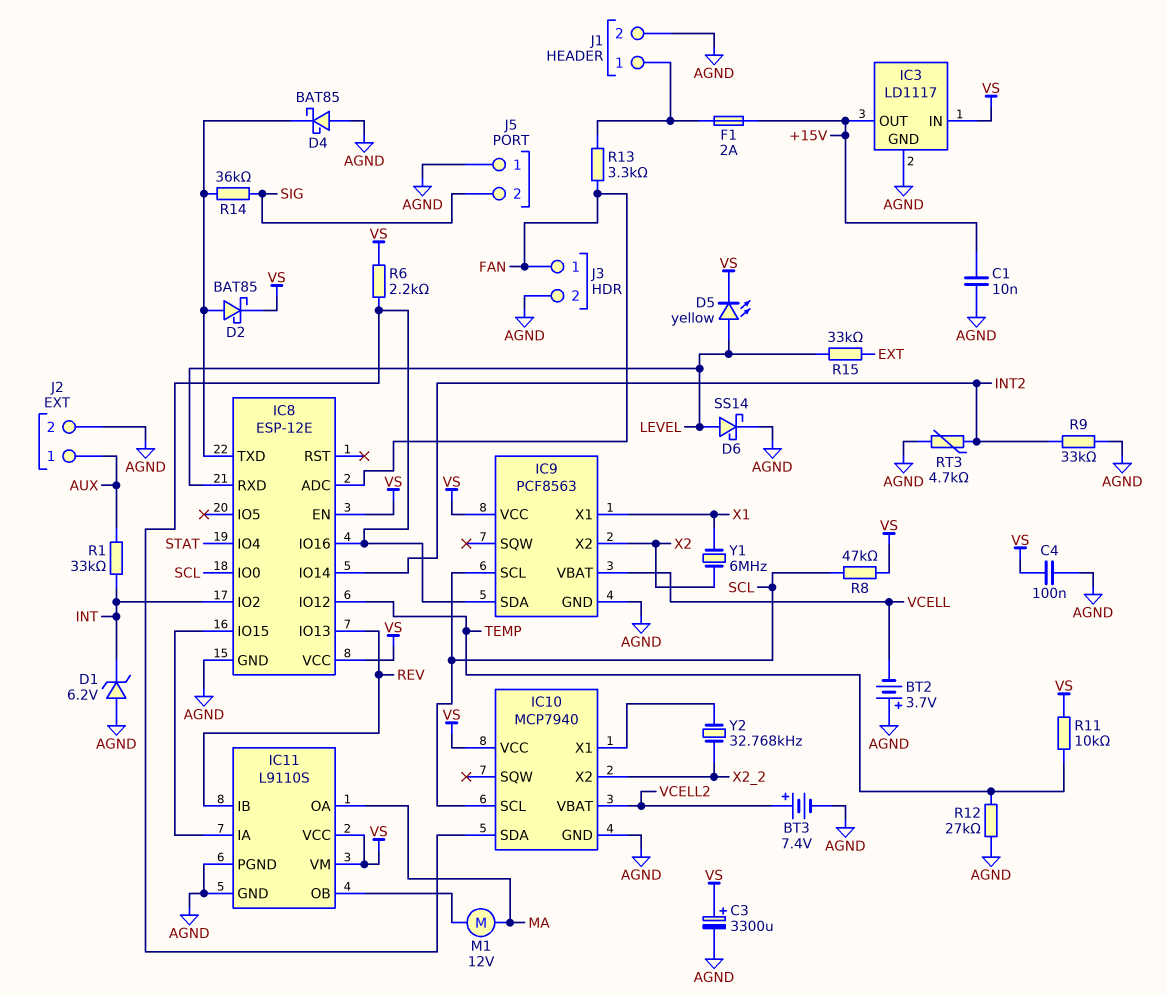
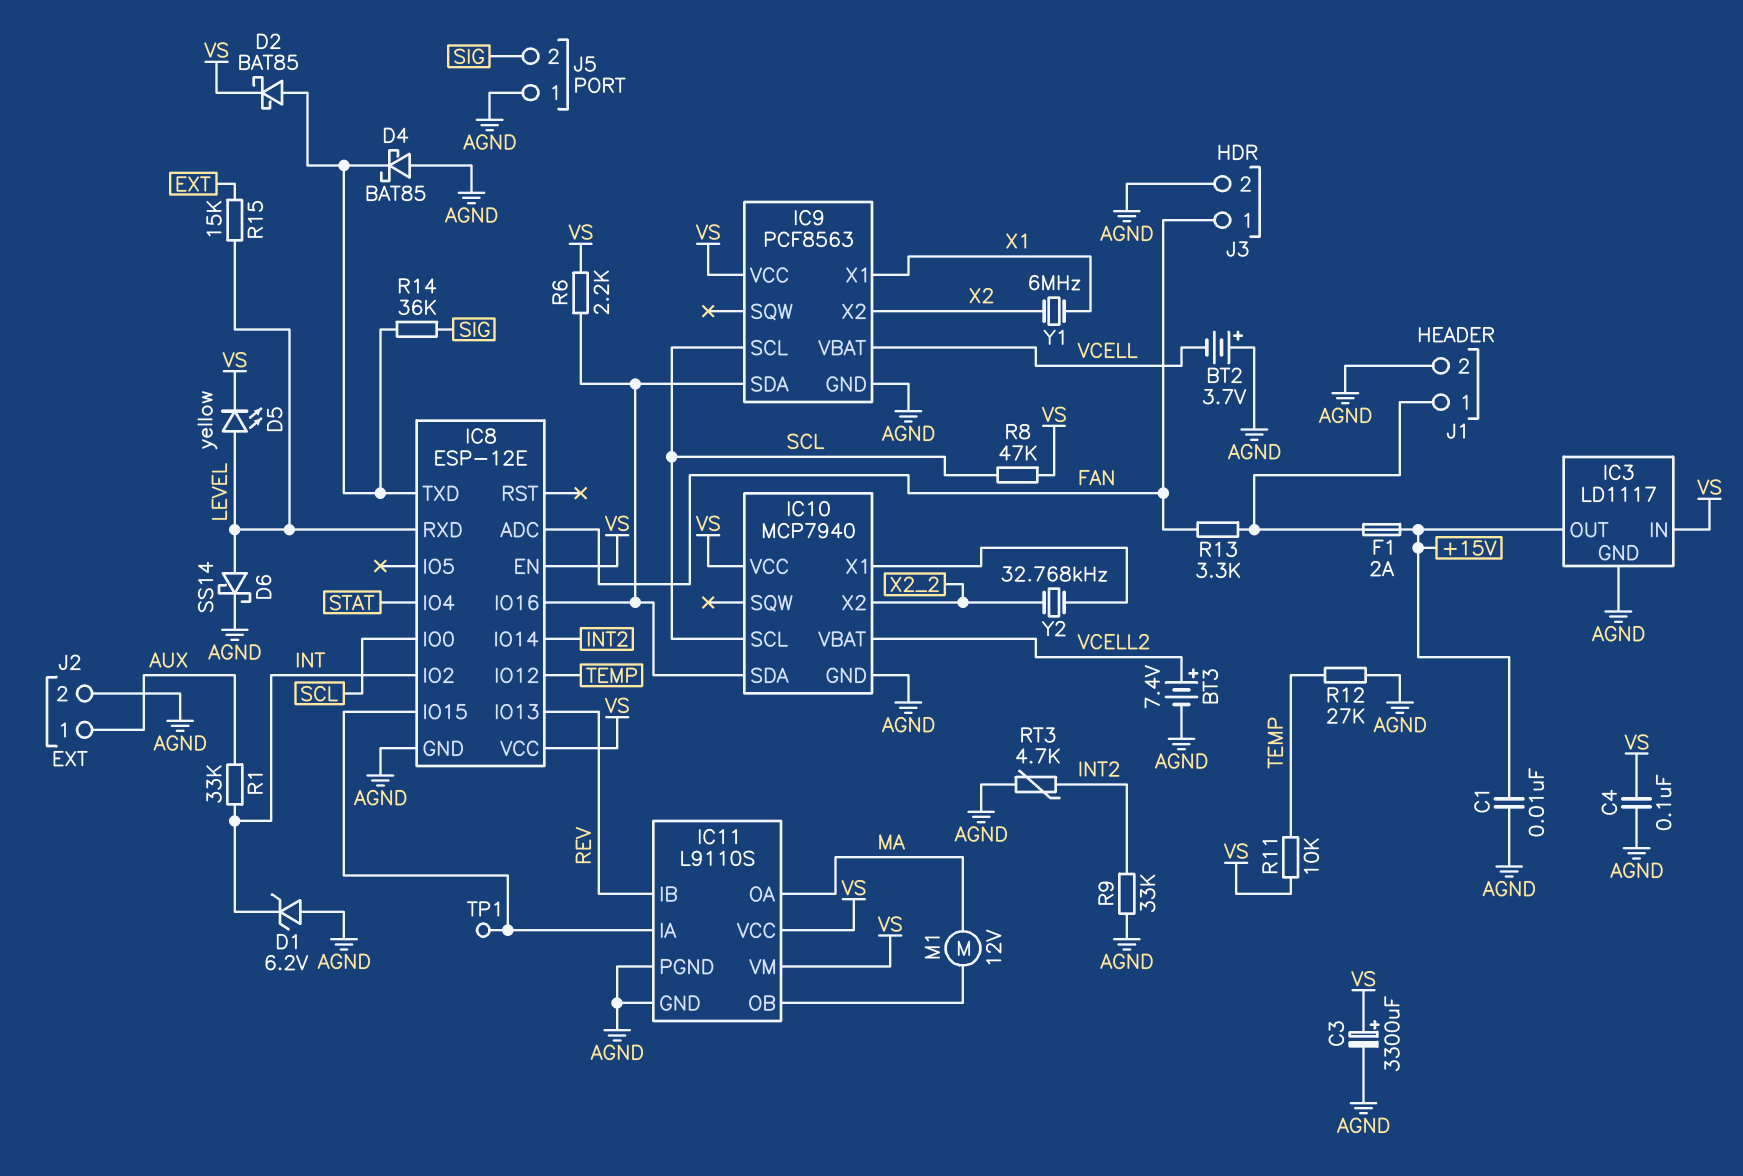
R15: 33k (EXT, LEVEL) -> 15k (EXT, LEVEL)
TP1: none -> test point (IC8/IO15)

